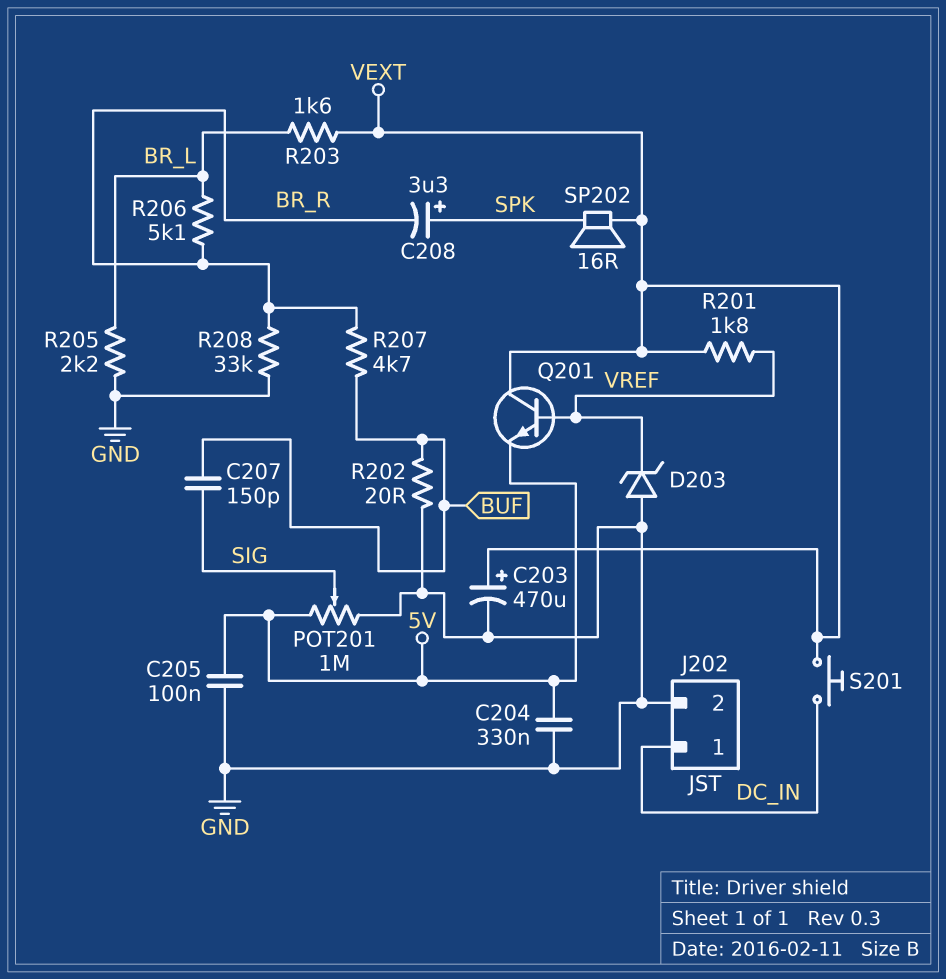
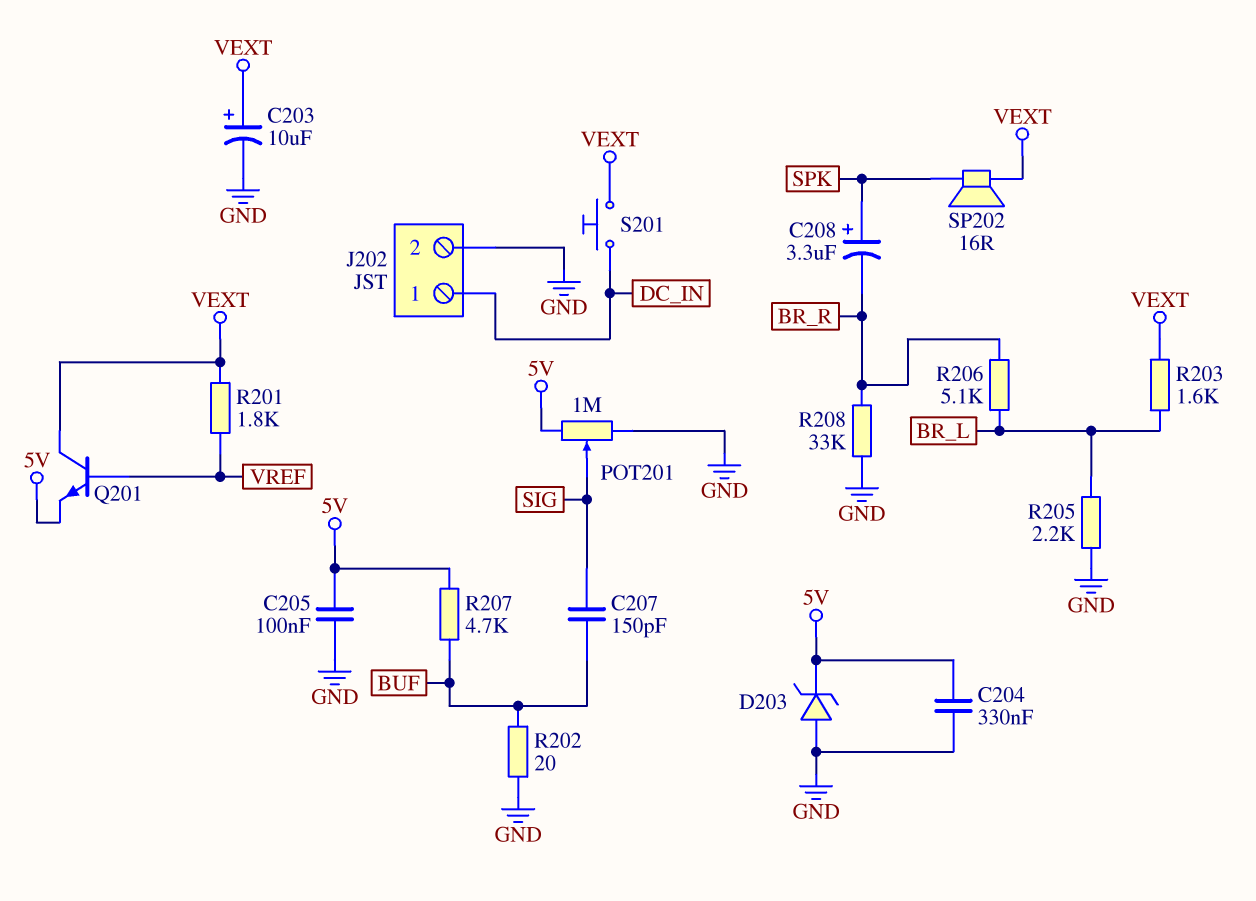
C203: 470uF (plus VEXT, minus GND) -> 10uF (plus VEXT, minus GND)
D203: zener (A GND, K VREF) -> zener (A GND, K 5V)
R207: 4.7k (BR_R, BUF) -> 4.7k (5V, BUF)

